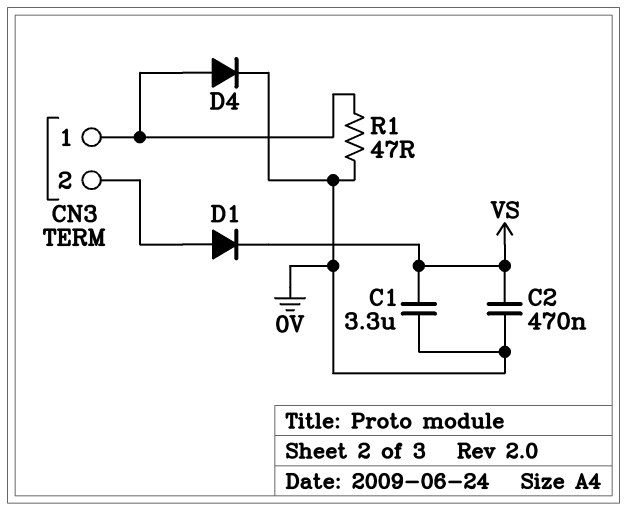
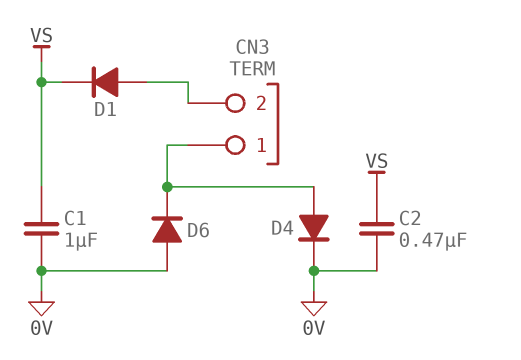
C1: 3.3uF (0V, VS) -> 1uF (0V, VS)
D6: none -> diode (A 0V, K CN3/1)
R1: 47 (0V, CN3/1) -> none

